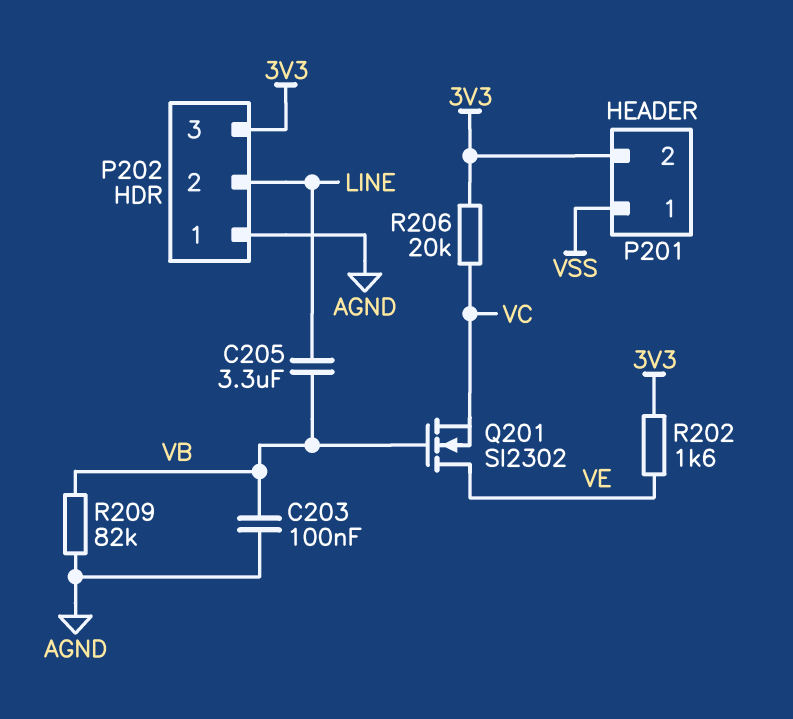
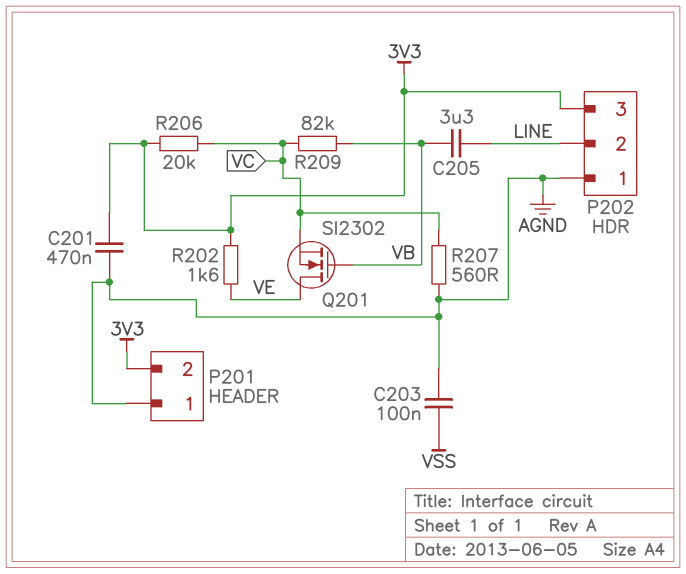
C201: none -> 470nF (3V3, AGND)
C203: 100nF (AGND, VB) -> 100nF (AGND, VSS)
P201 pin 1: VSS -> AGND
R207: none -> 560 (AGND, VC)
R209: 82k (AGND, VB) -> 82k (VB, VC)

